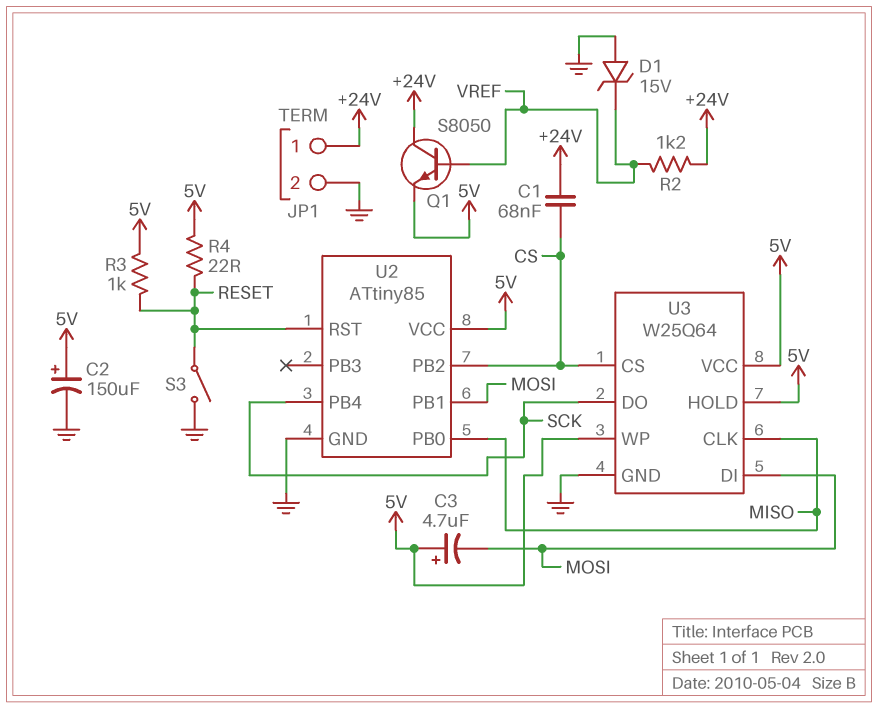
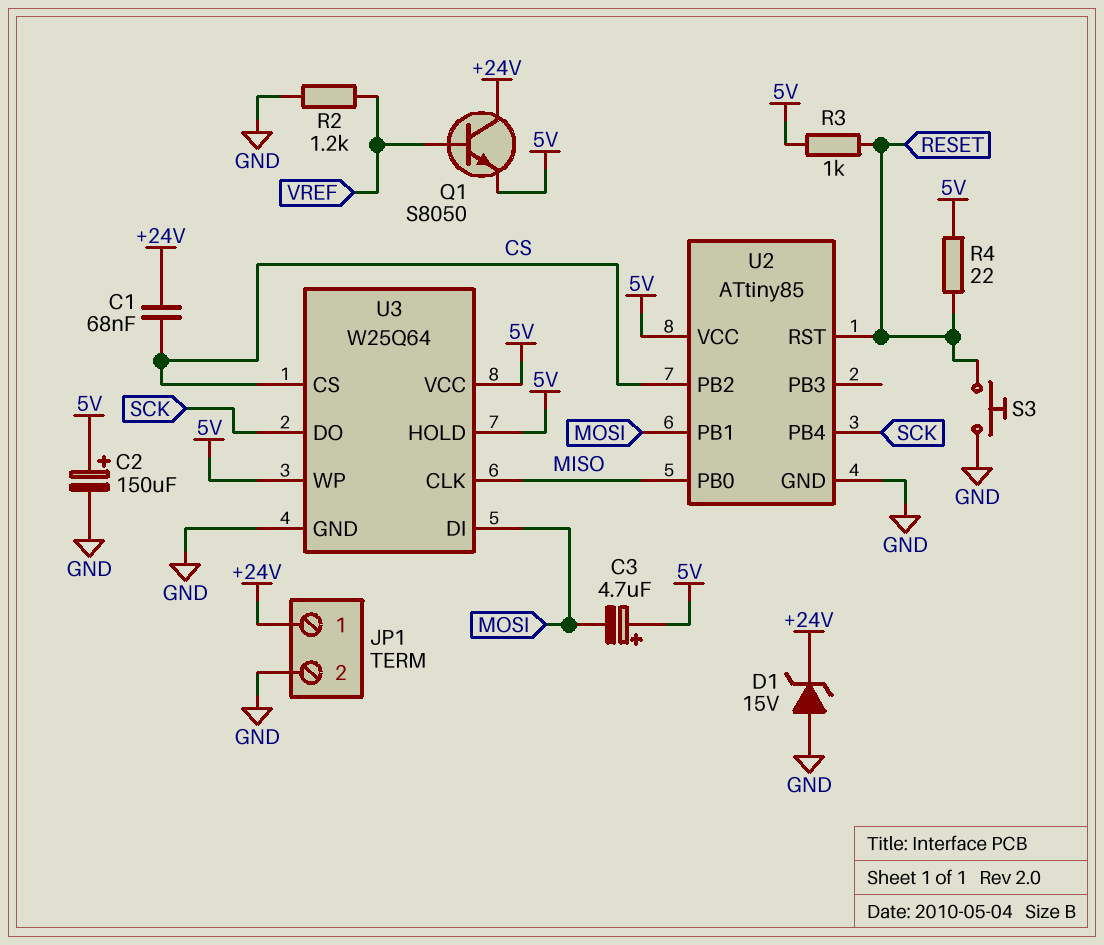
D1: zener 15V (A GND, K VREF) -> zener 15V (A GND, K +24V)
R2: 1.2k (+24V, VREF) -> 1.2k (GND, VREF)
S3: switch (GND, RESET) -> button (GND, RESET)

